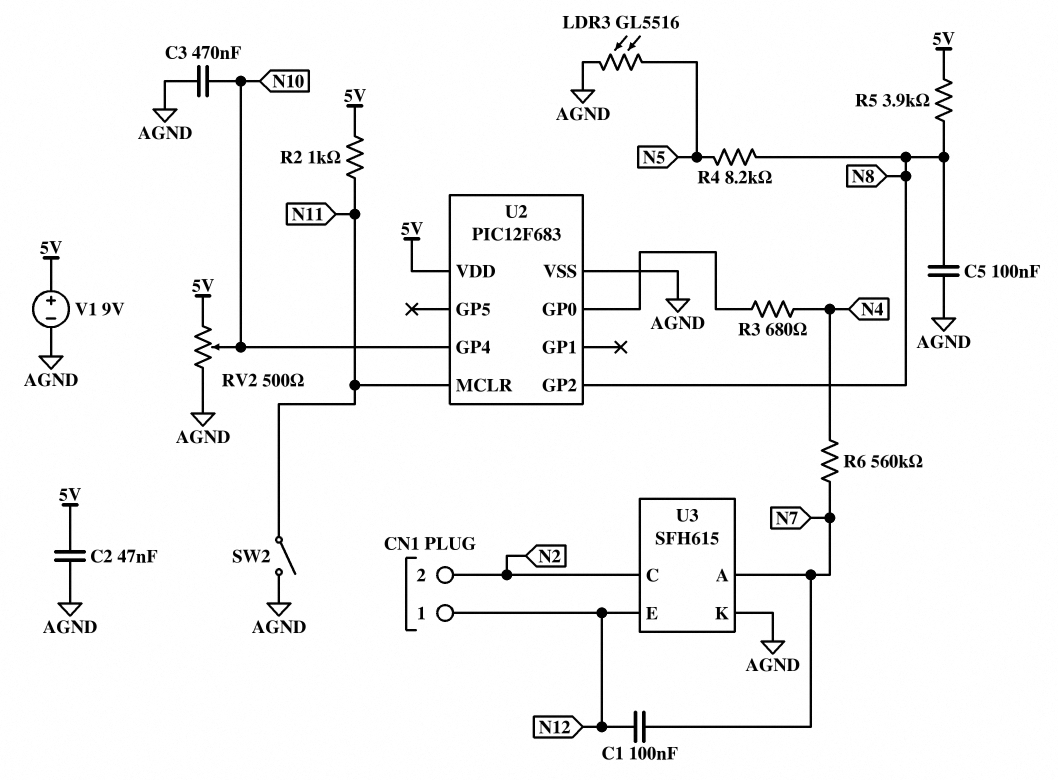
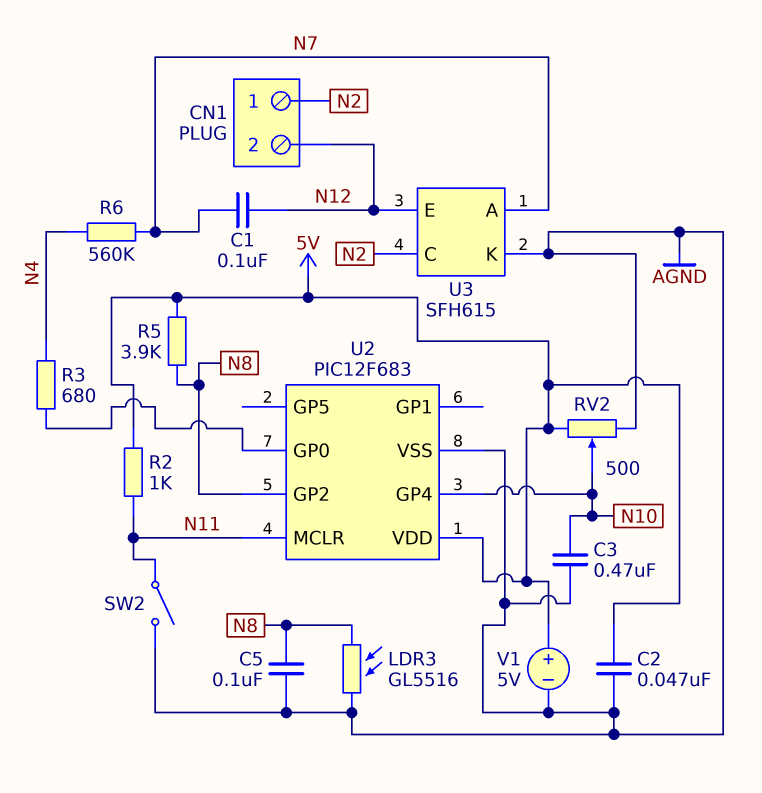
CN1 pin 1: N12 -> N2
CN1 pin 2: N2 -> N12
LDR3: GL5516 (AGND, N5) -> GL5516 (AGND, N8)
R4: 8.2k (N5, N8) -> none
V1: 9V (plus 5V, minus AGND) -> 5V (plus 5V, minus AGND)

